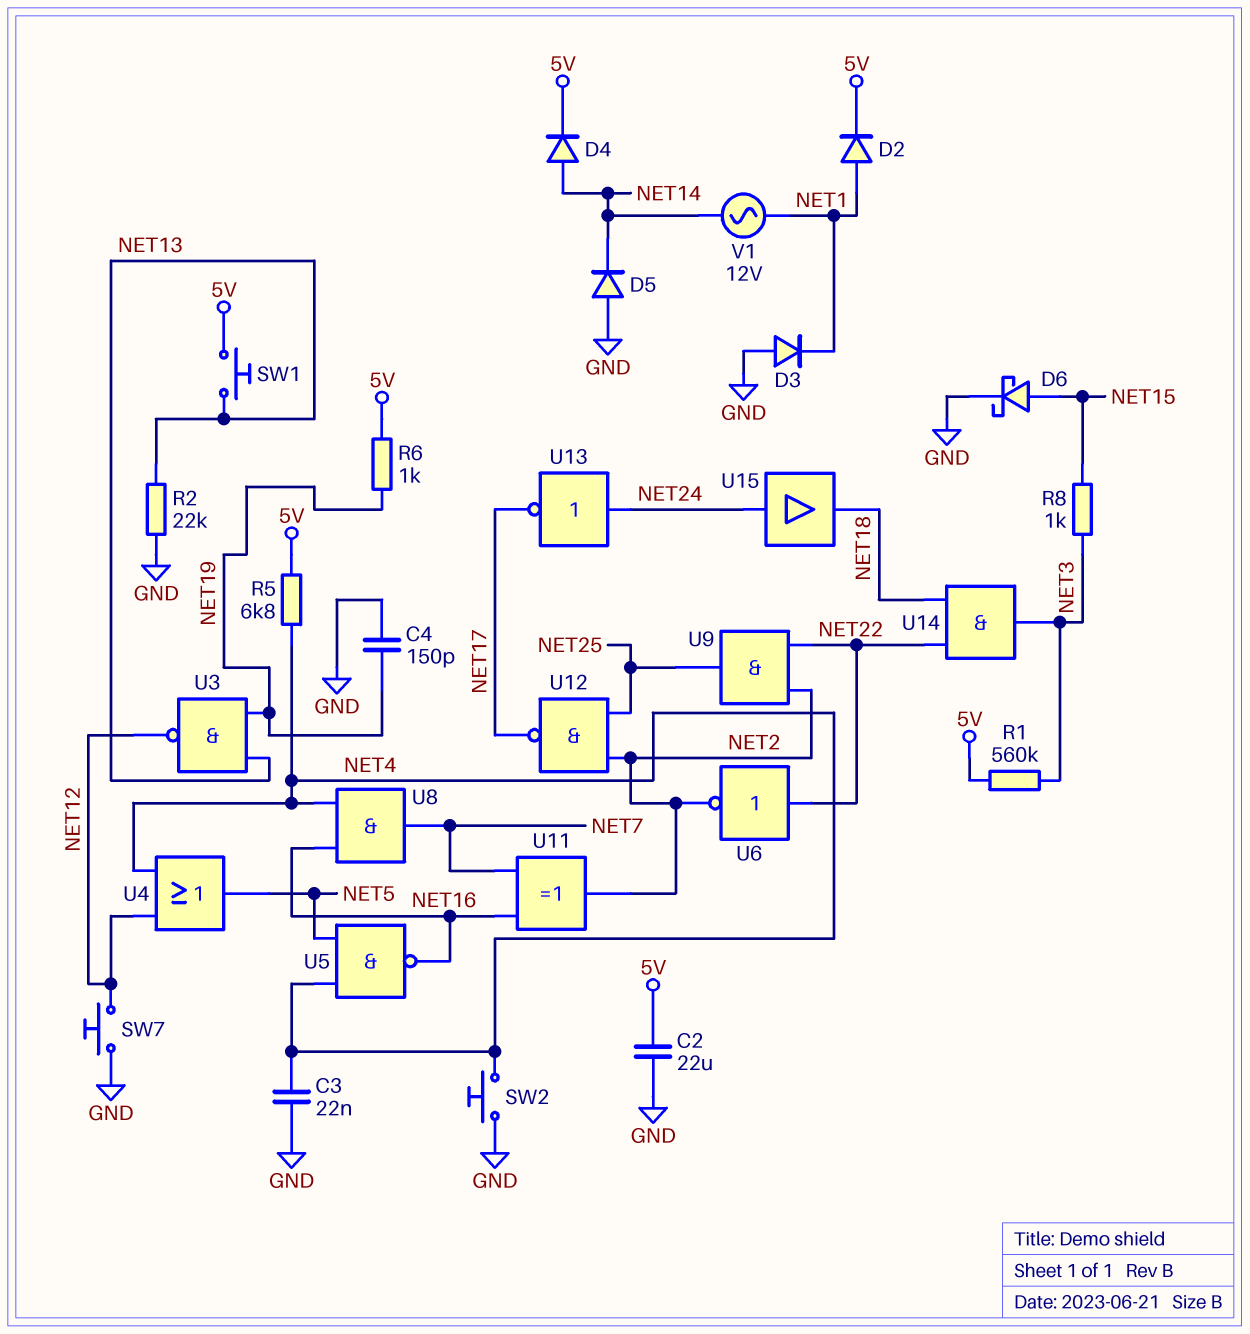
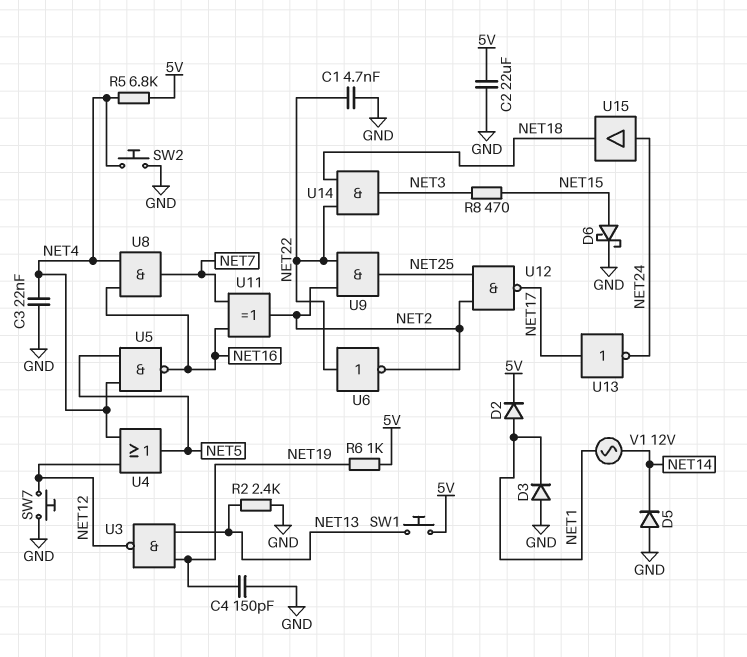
C1: none -> 4.7nF (GND, NET22)
D4: diode (A NET14, K 5V) -> none
R1: 560k (5V, NET3) -> none
R2: 22k (GND, NET13) -> 2.4k (GND, NET13)
R8: 1k (NET3, NET15) -> 470 (NET3, NET15)
U13: NOT (in NET24, out NET17) -> NOT (in NET17, out NET24)

